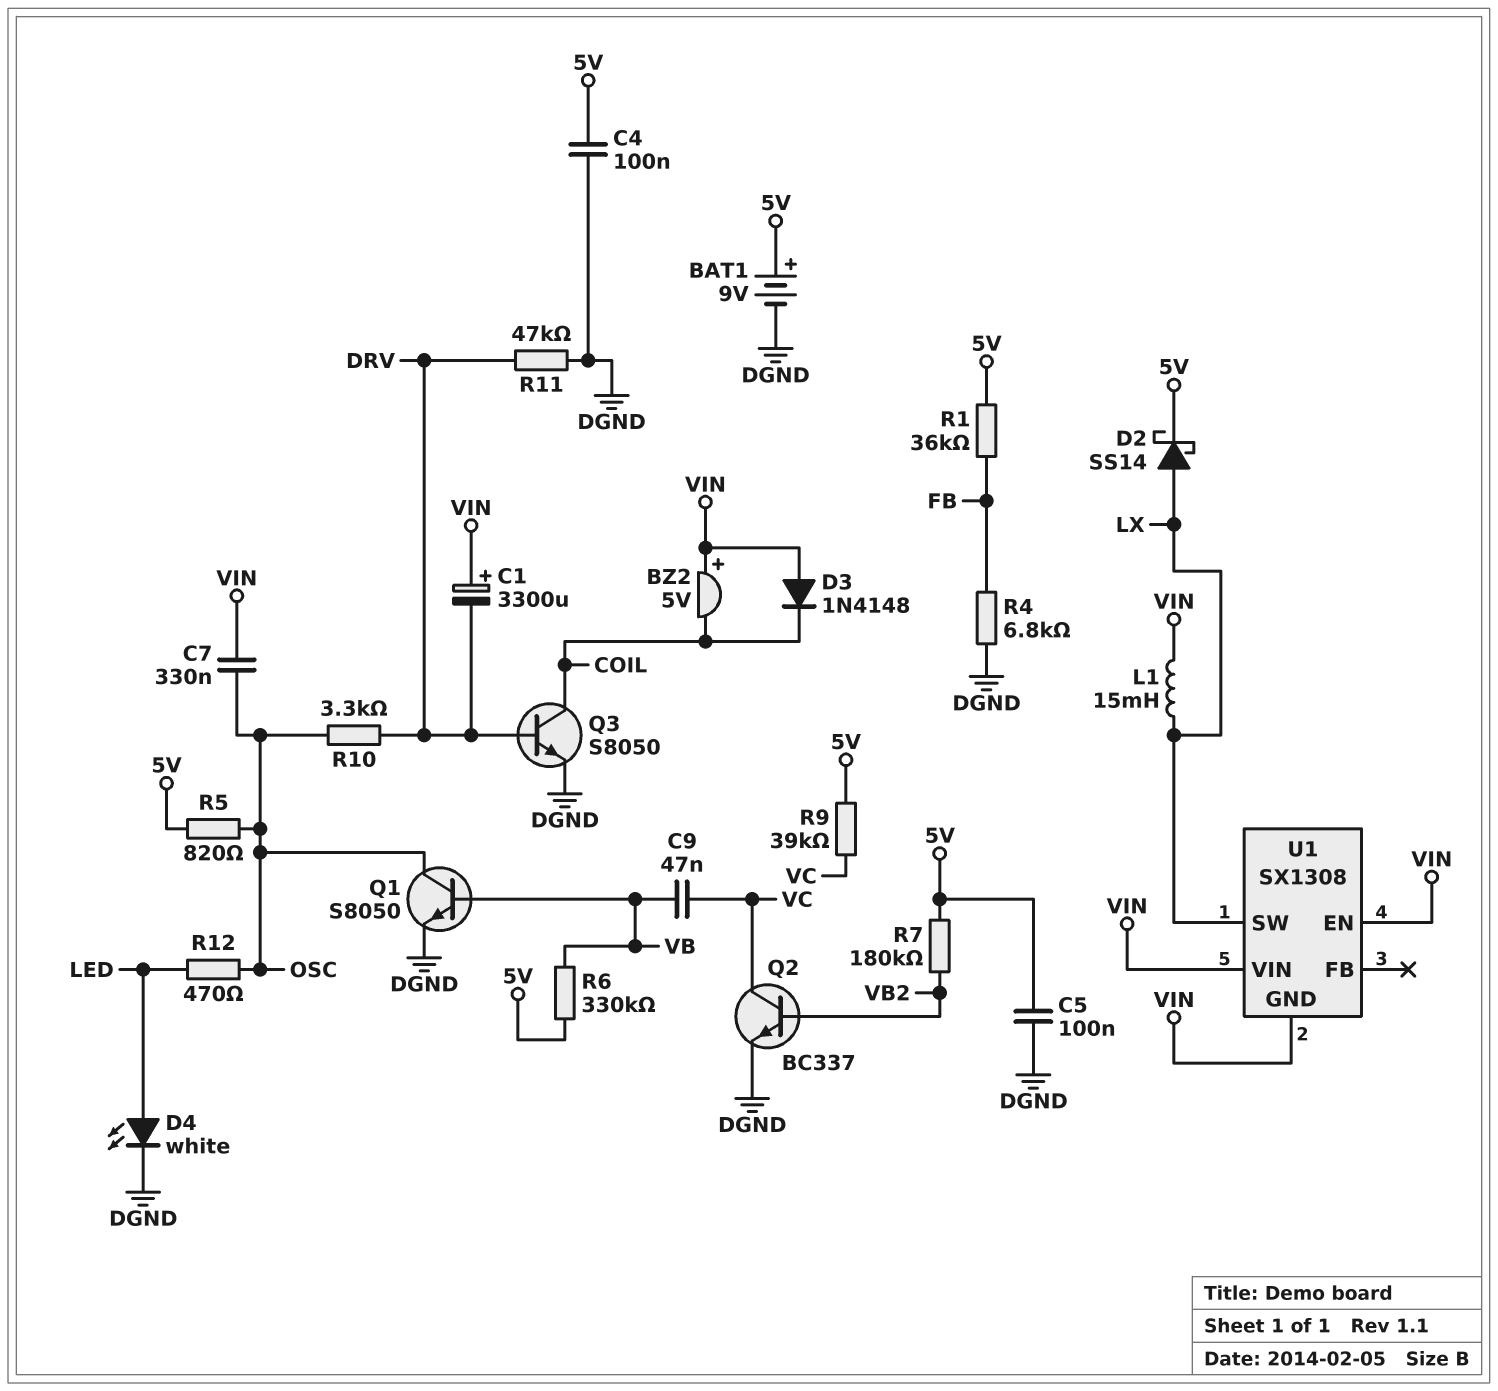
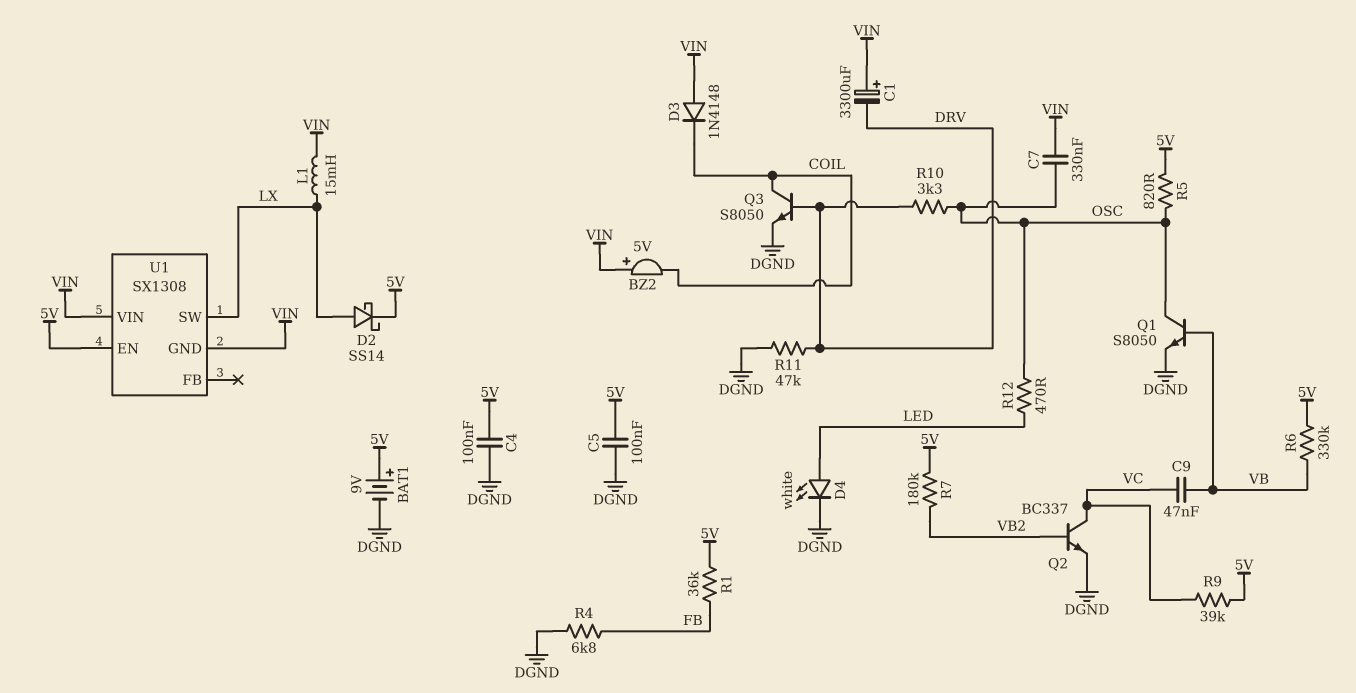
U1 pin EN: VIN -> 5V

